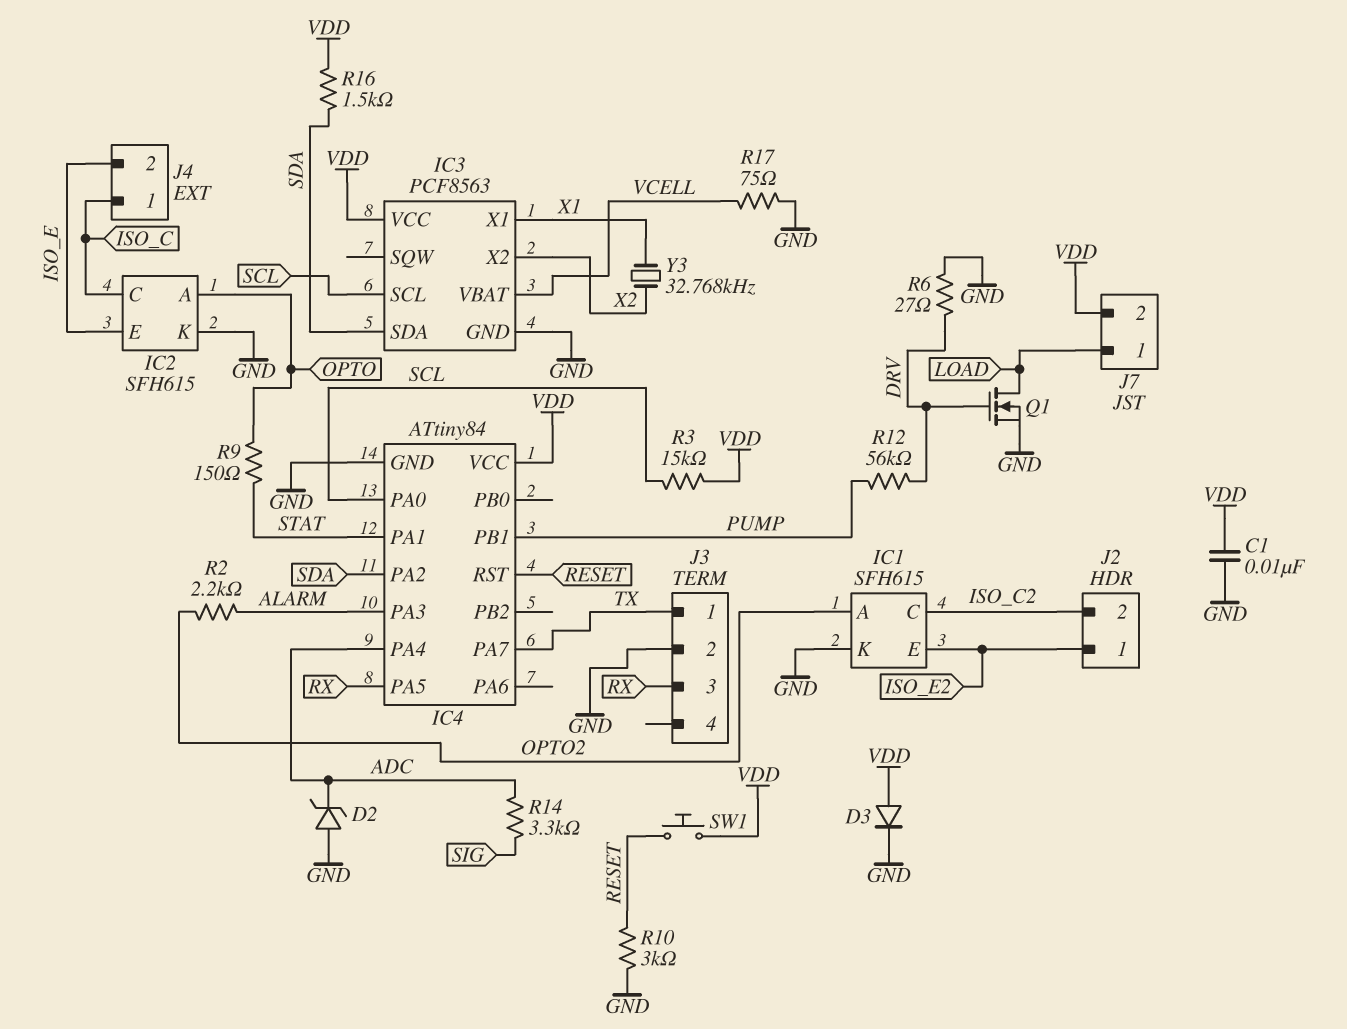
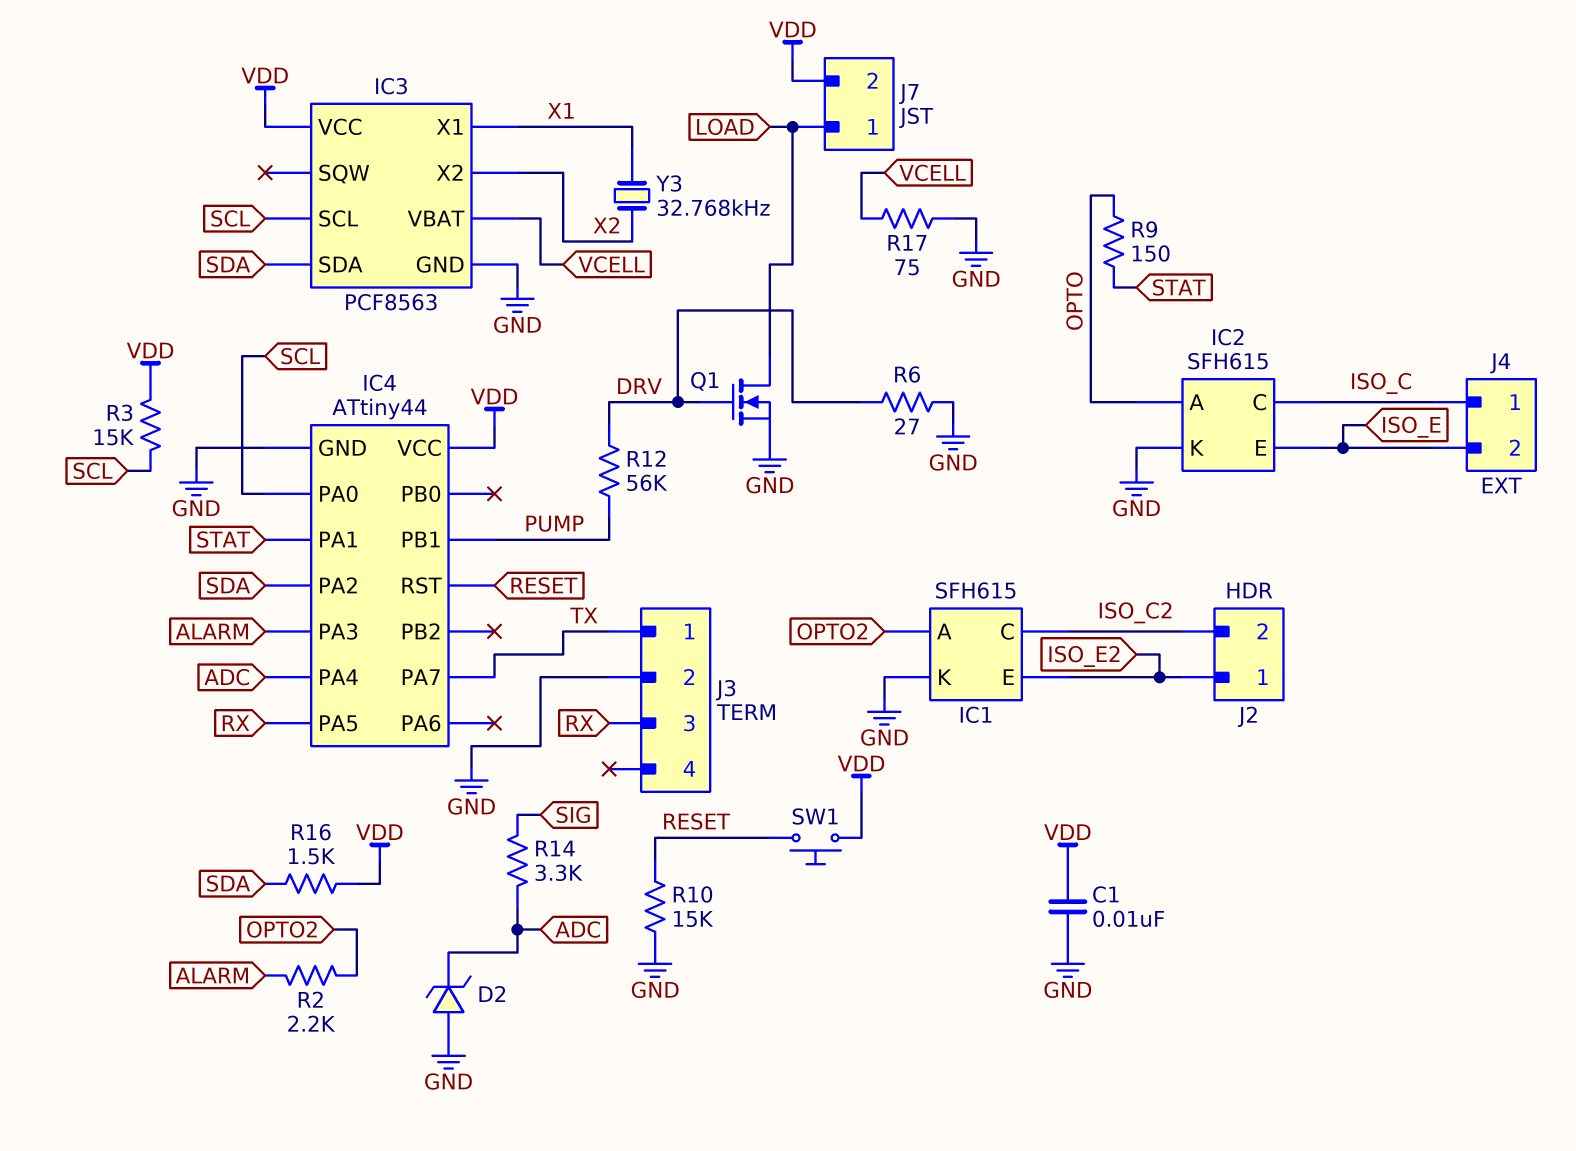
D3: diode (A VDD, K GND) -> none
IC4: ATtiny84 -> ATtiny44
R10: 3k (GND, RESET) -> 15k (GND, RESET)

